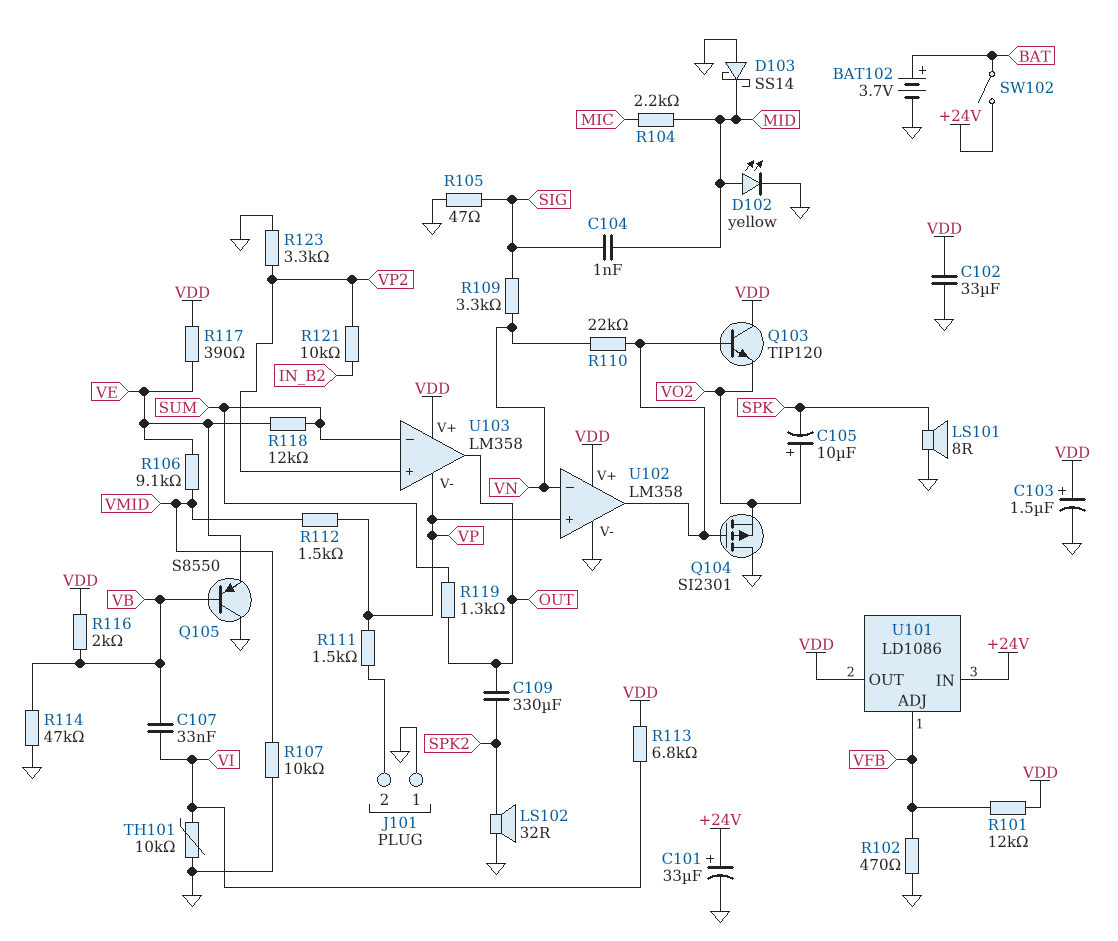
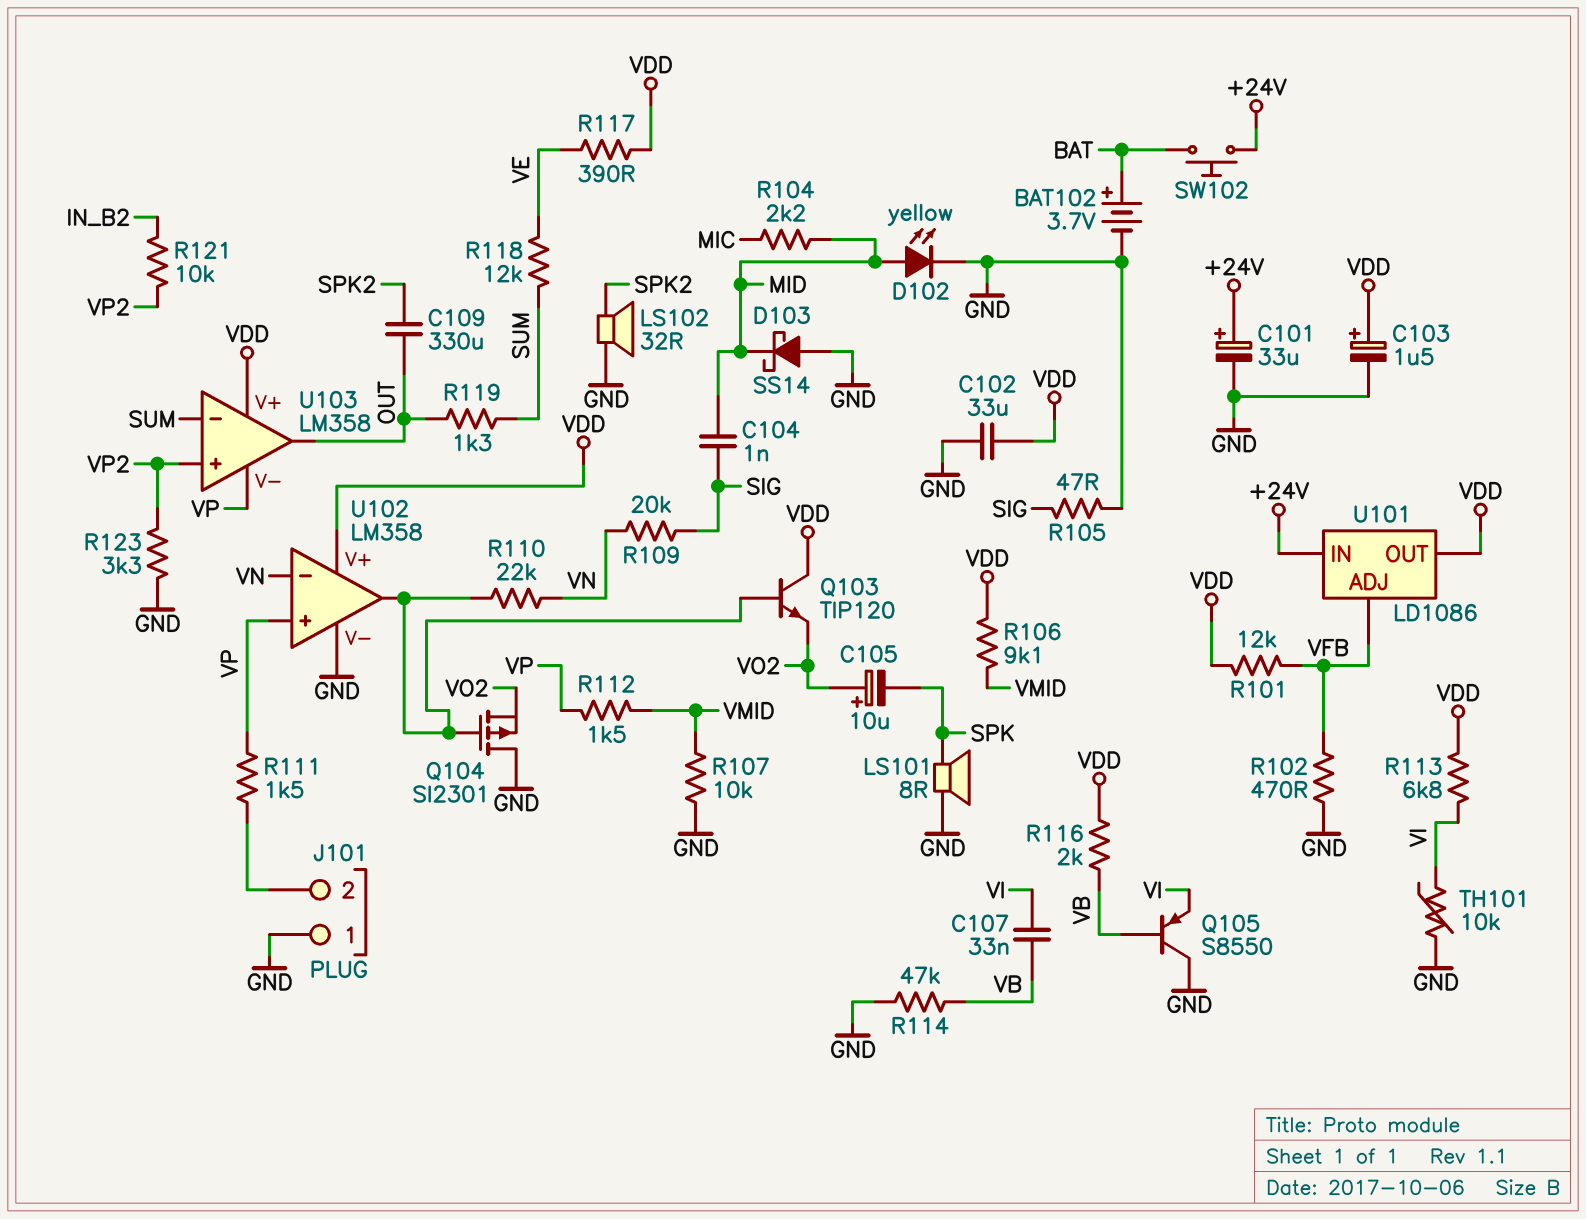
Q105: PNP S8550 (B VB, C GND, E VE) -> PNP S8550 (B VB, C GND, E VI)
R106: 9.1k (VE, VMID) -> 9.1k (VDD, VMID)
R109: 3.3k (SIG, VN) -> 20k (SIG, VN)
SW102: switch (+24V, BAT) -> button (+24V, BAT)

